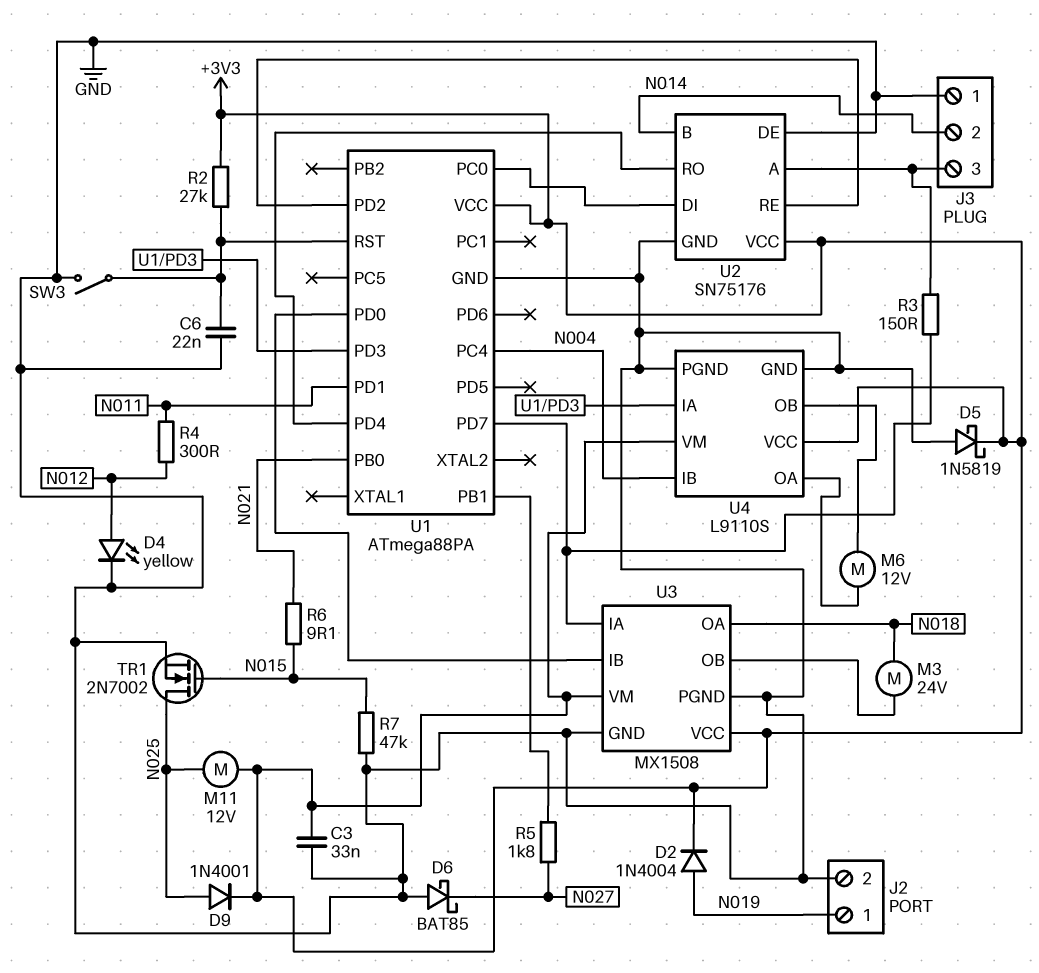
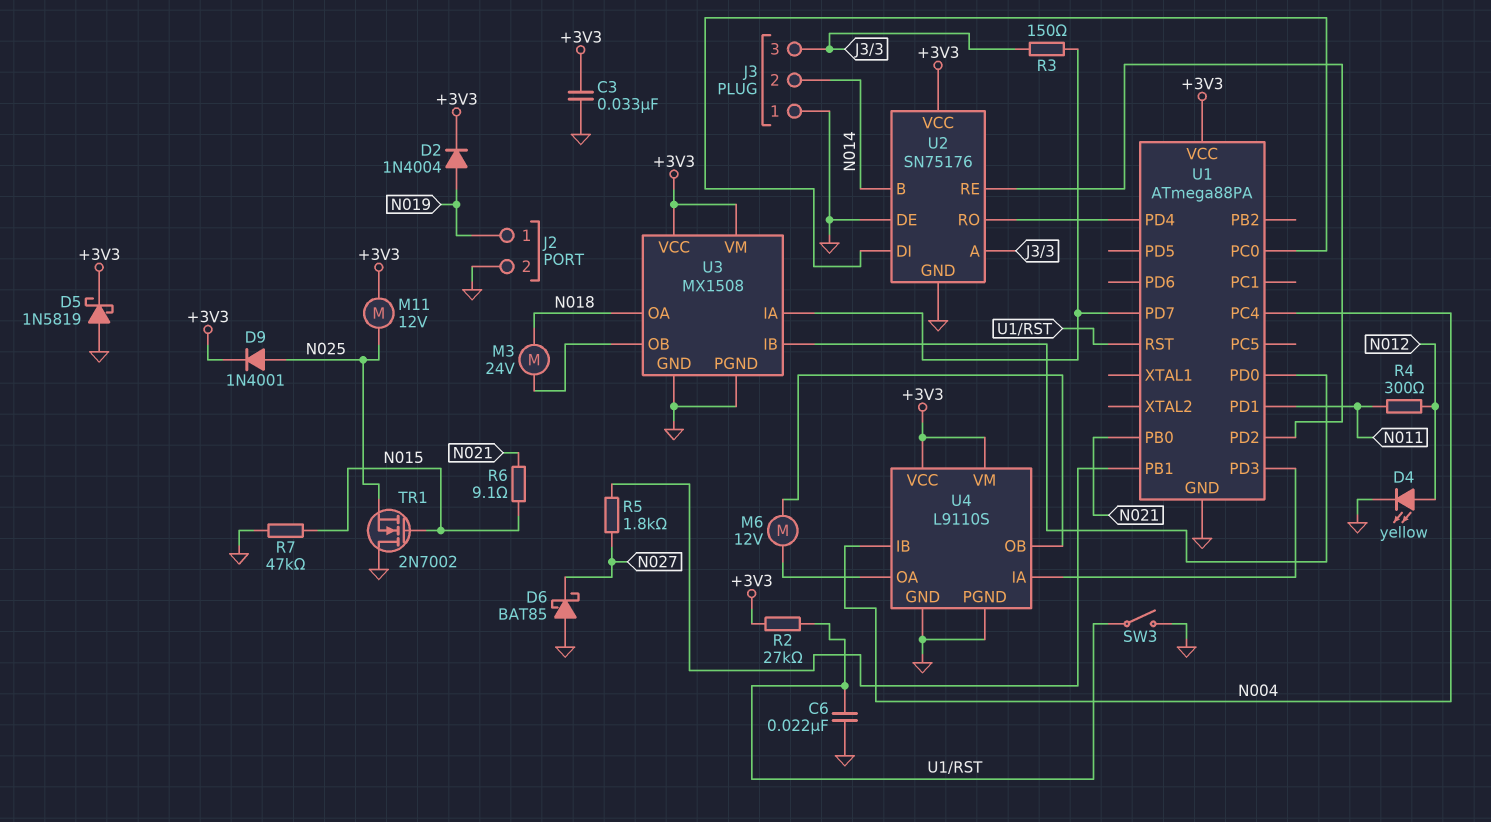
TR1: NMOS 2N7002 (G N015, D N025, S GND) -> NMOS 2N7002 (G N015, D GND, S N025)

